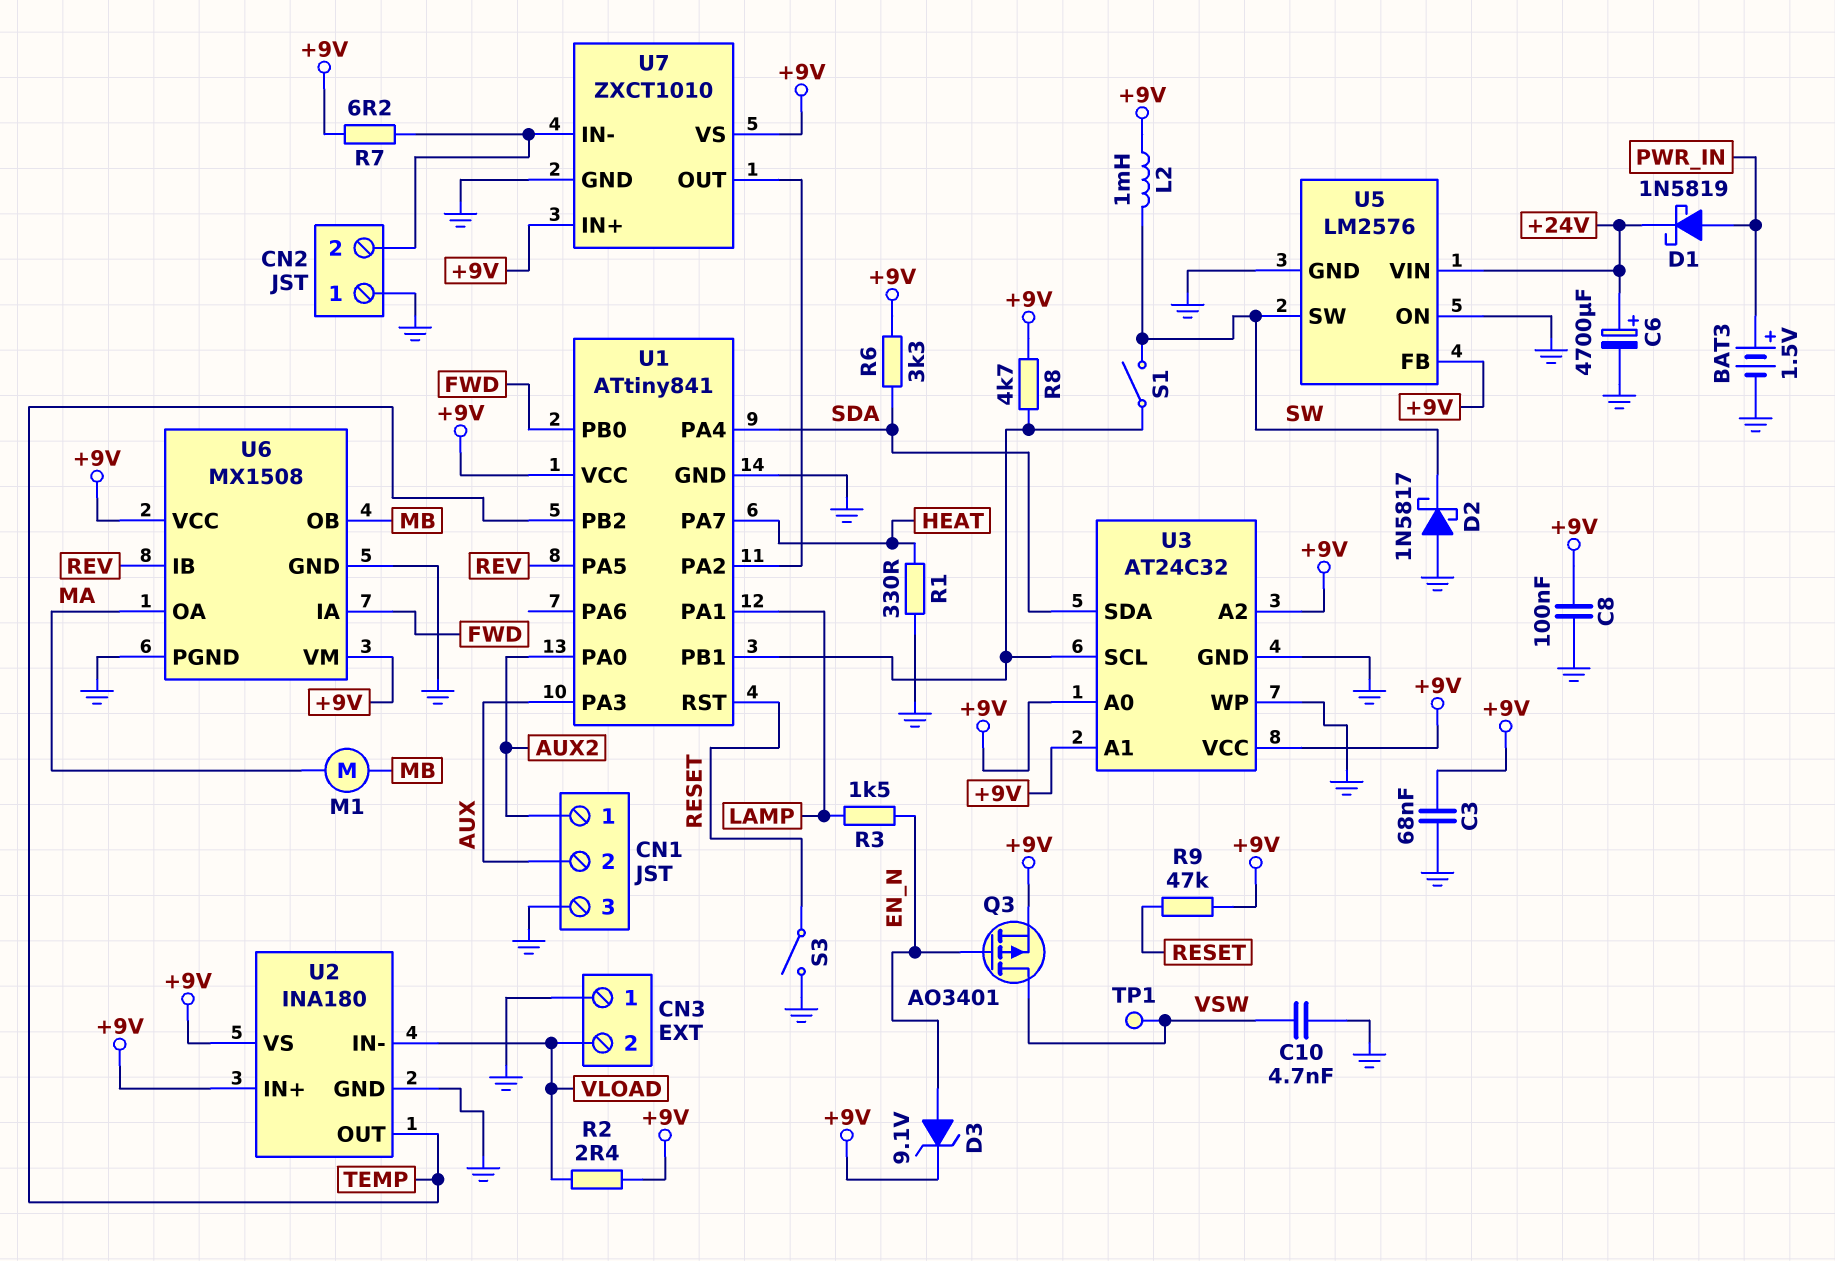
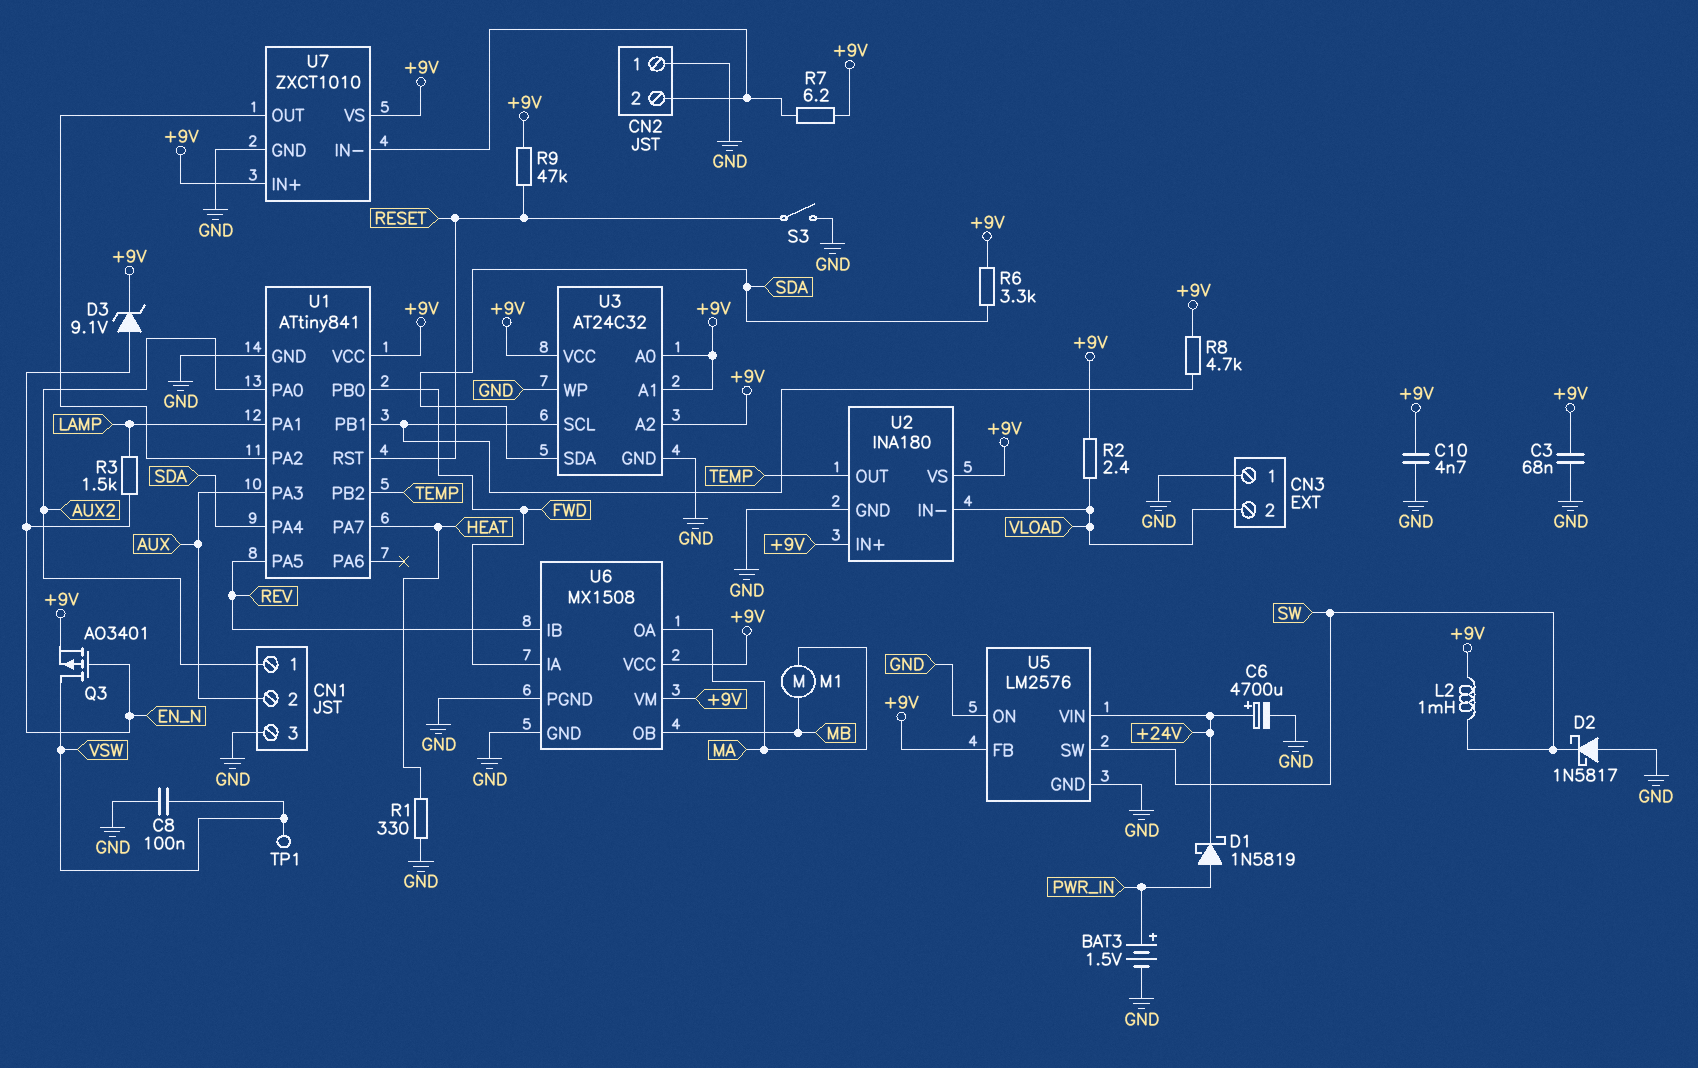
C8: 100nF (+9V, GND) -> 100nF (GND, VSW)
C10: 4.7nF (GND, VSW) -> 4.7nF (+9V, GND)
S1: switch (SW, U1/PB1) -> none

